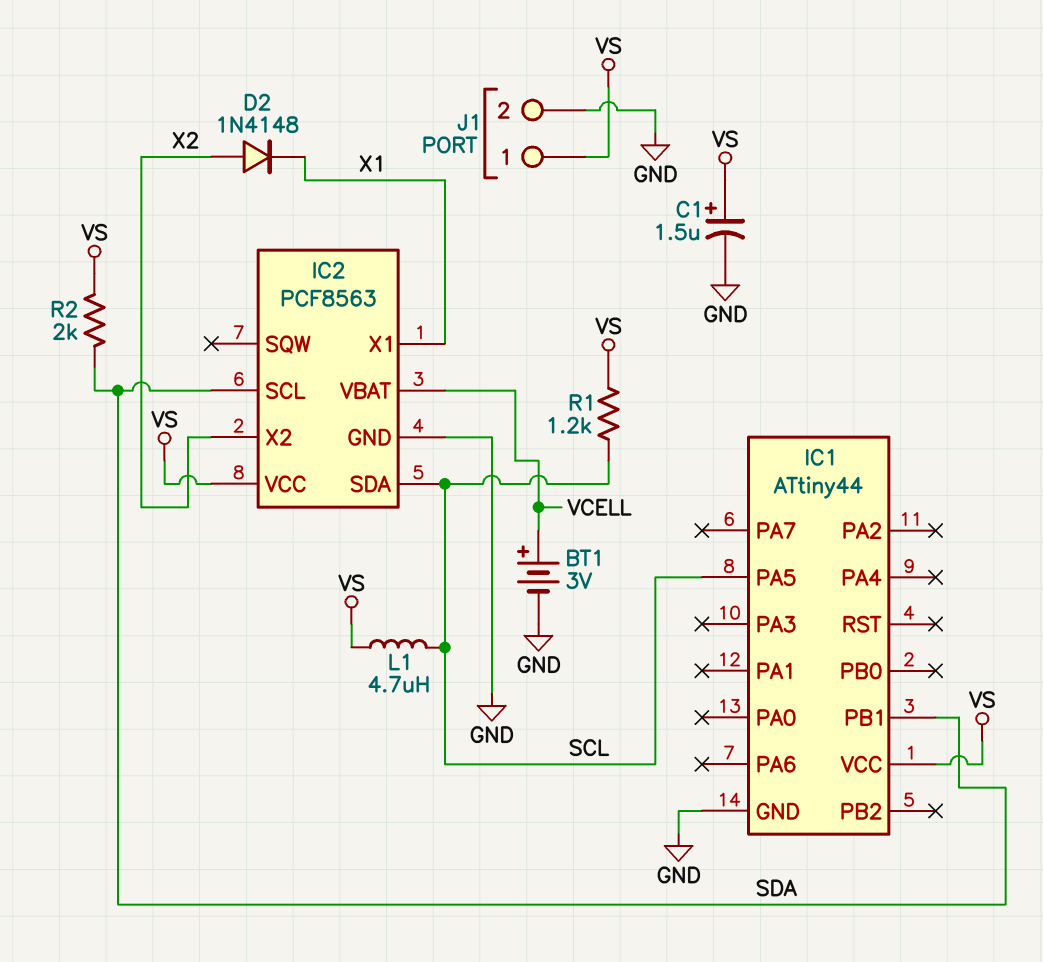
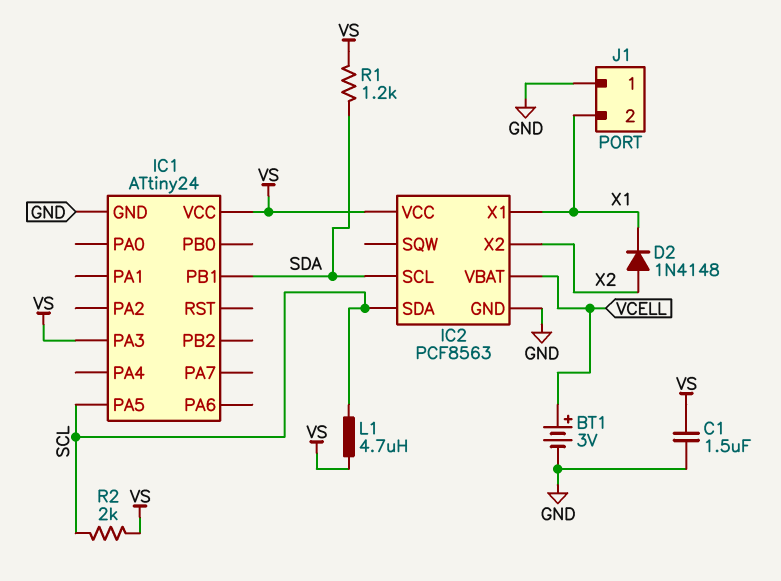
C1: 1.5uF (plus VS, minus GND) -> 1.5uF (GND, VS)
IC1: ATtiny44 -> ATtiny24
IC1 pin PA3: none -> VS
J1 pin 1: VS -> GND
J1 pin 2: GND -> X1
R1: 1.2k (SCL, VS) -> 1.2k (SDA, VS)
R2: 2k (SDA, VS) -> 2k (SCL, VS)

